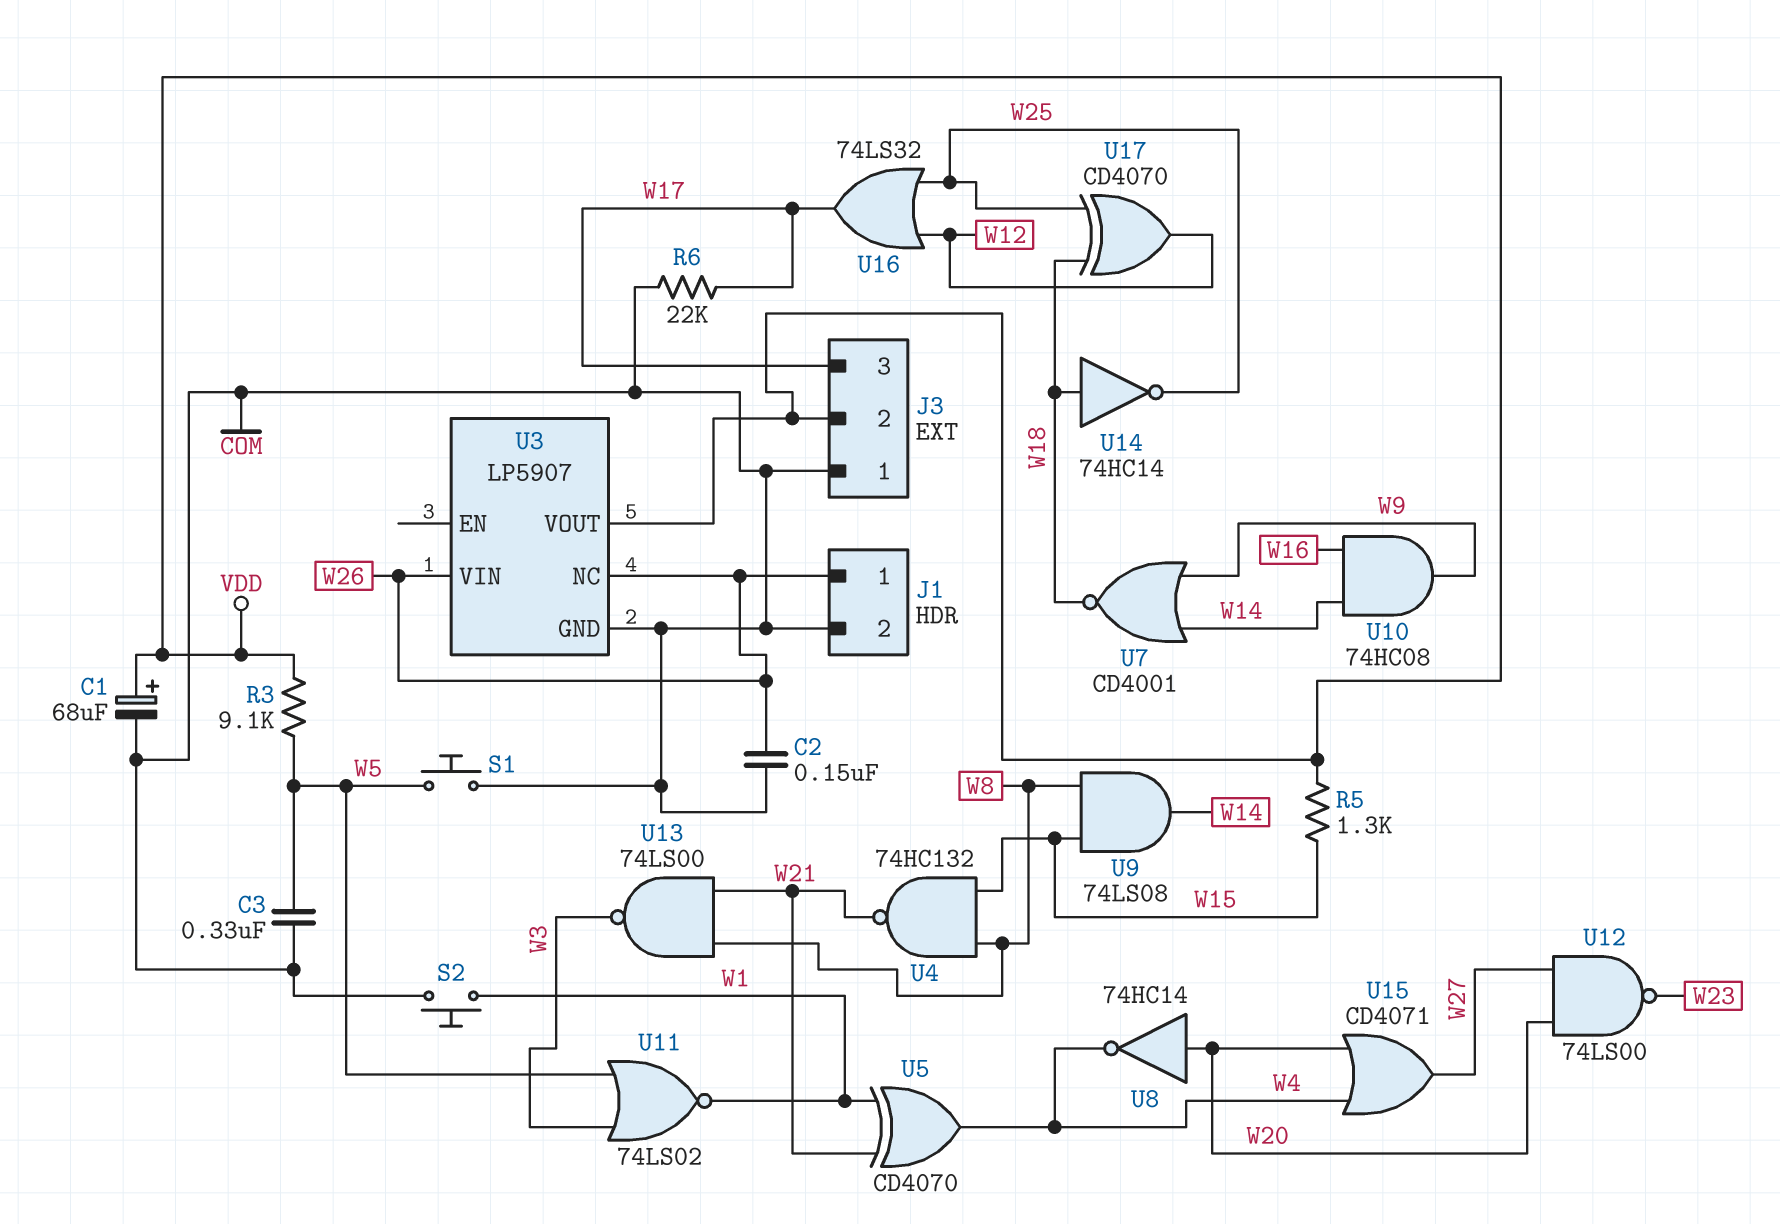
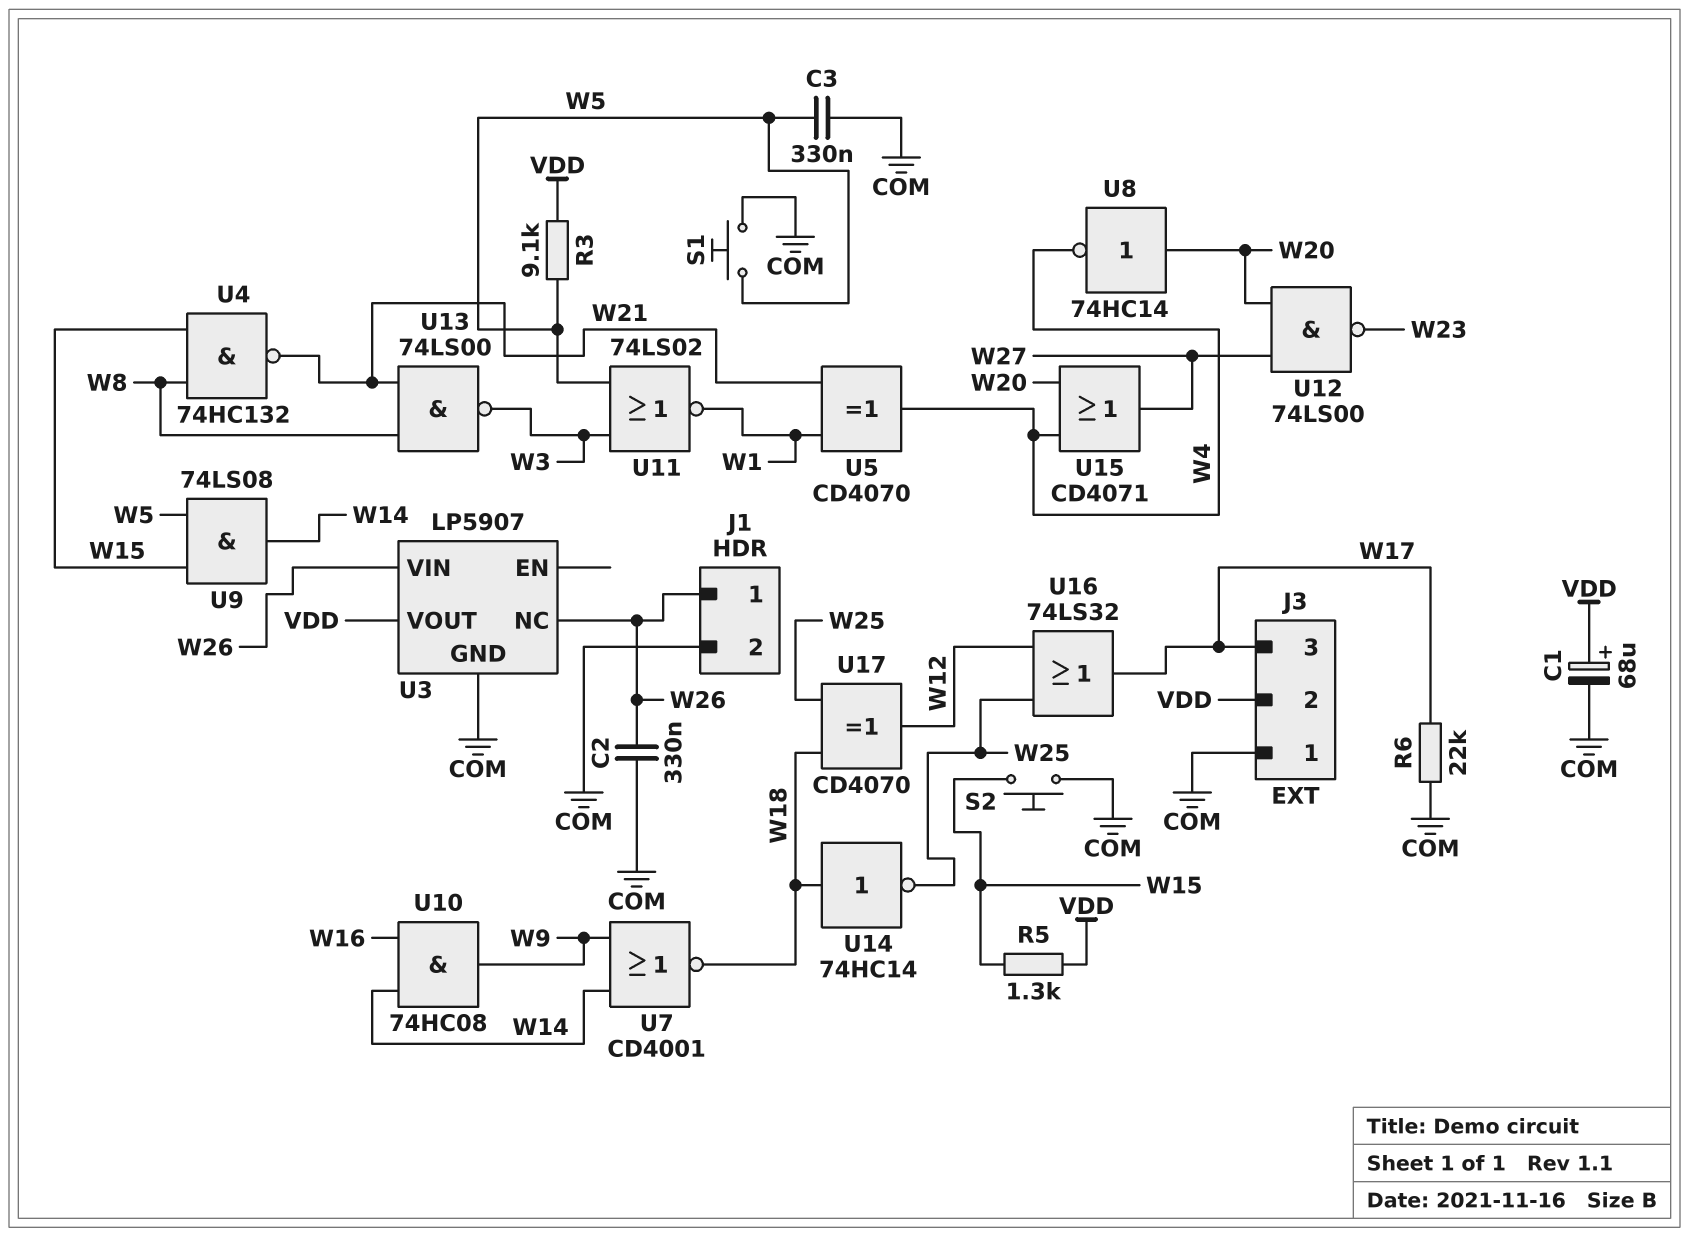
C2: 150nF (COM, W26) -> 330nF (COM, W26)
S2: button (COM, W1) -> button (COM, W15)
U9: AND 74LS08 (in W8, in W15, out W14) -> AND 74LS08 (in W5, in W15, out W14)

